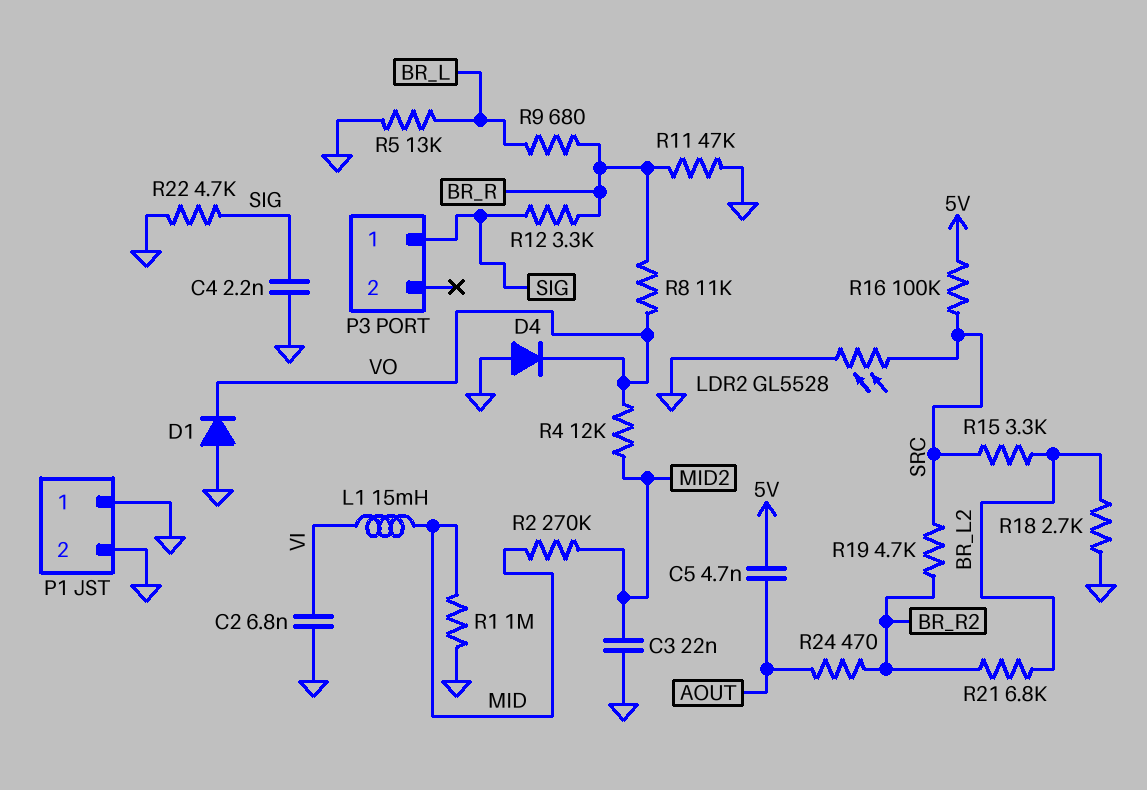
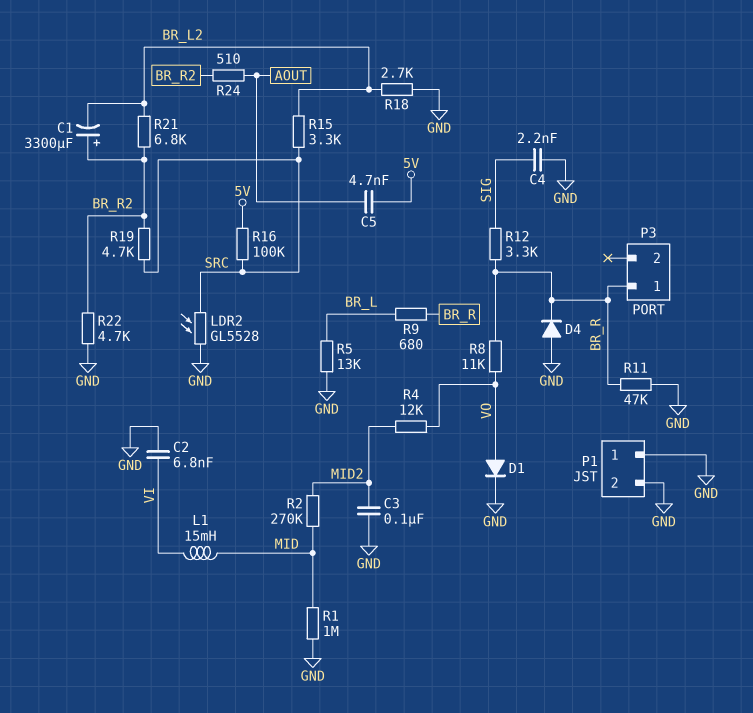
C1: none -> 3300uF (plus BR_R2, minus BR_L2)
C3: 22nF (GND, MID2) -> 100nF (GND, MID2)
D1: diode (A GND, K VO) -> diode (A VO, K GND)
D4: diode (A GND, K VO) -> diode (A GND, K BR_R)
P3 pin 1: SIG -> BR_R
R22: 4.7k (GND, SIG) -> 4.7k (BR_R2, GND)
R24: 470 (AOUT, BR_R2) -> 510 (AOUT, BR_R2)

